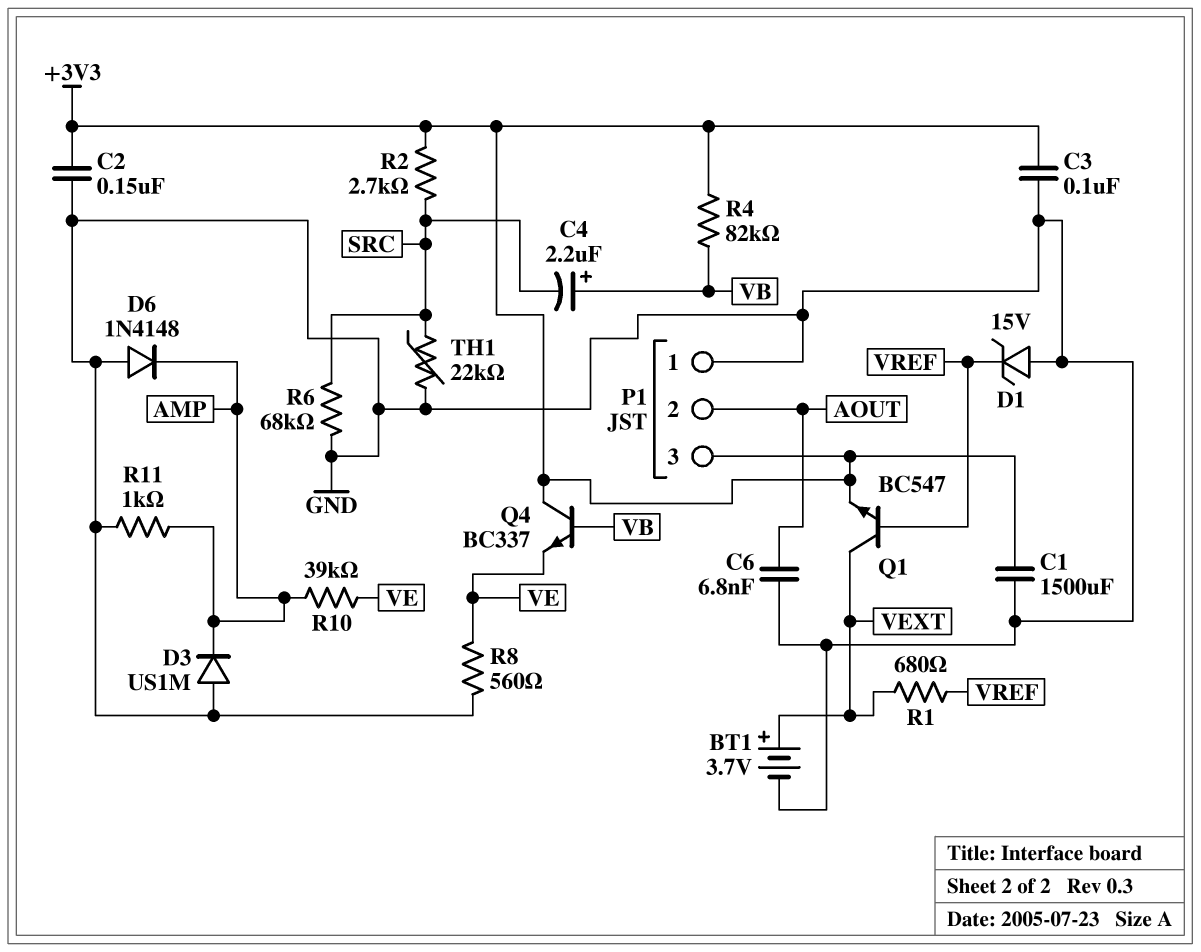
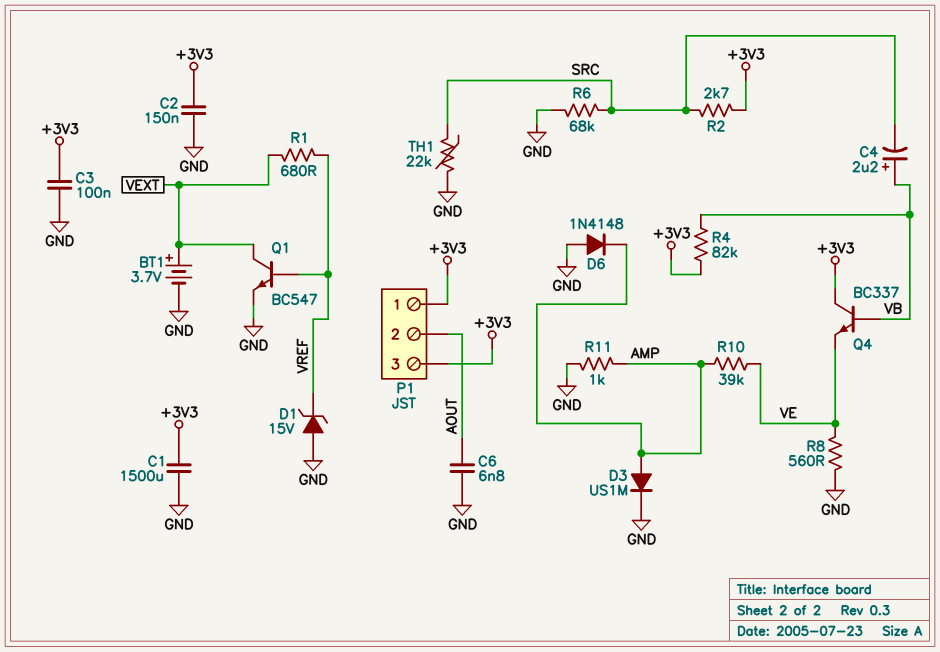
D3: diode US1M (A GND, K AMP) -> diode US1M (A AMP, K GND)
P1 pin 1: GND -> +3V3
Q1: NPN BC547 (B VREF, C VEXT, E +3V3) -> NPN BC547 (B VREF, C VEXT, E GND)

